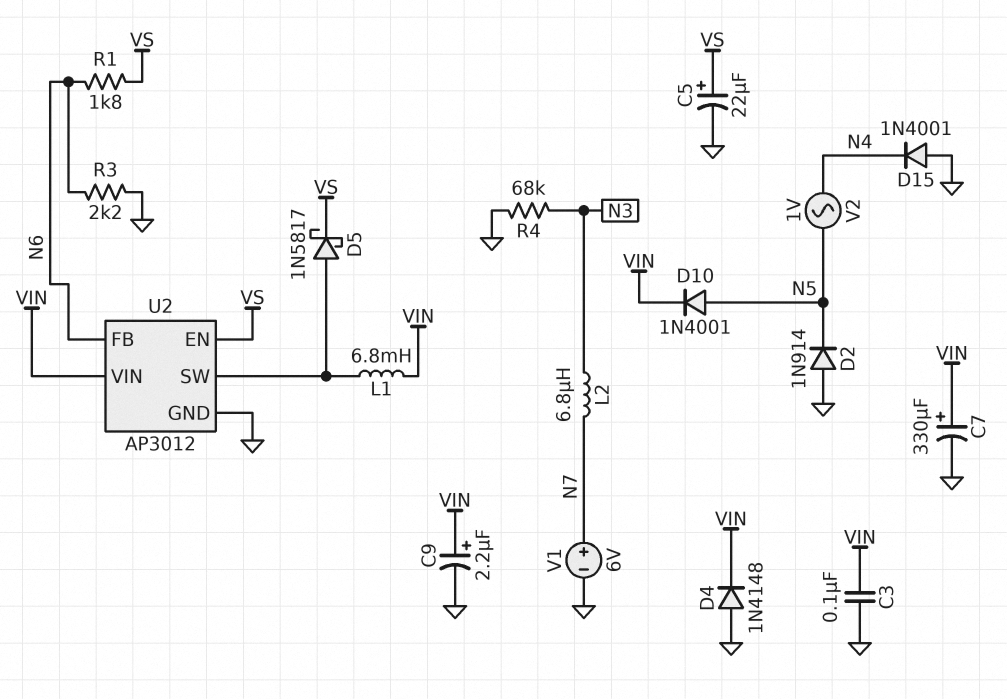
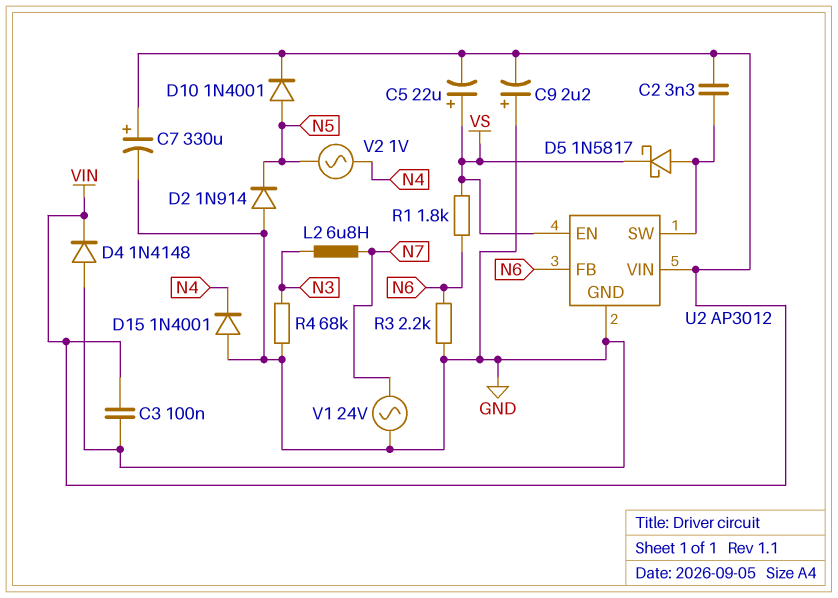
C2: none -> 3.3nF (U2/SW, VIN)
C5: 22uF (plus VS, minus GND) -> 22uF (plus VS, minus VIN)
C9: 2.2uF (plus VIN, minus GND) -> 2.2uF (plus GND, minus VIN)
L1: 6.8mH (U2/SW, VIN) -> none
V1: 6V (plus N7, minus GND) -> AC 24V (GND, N7)

